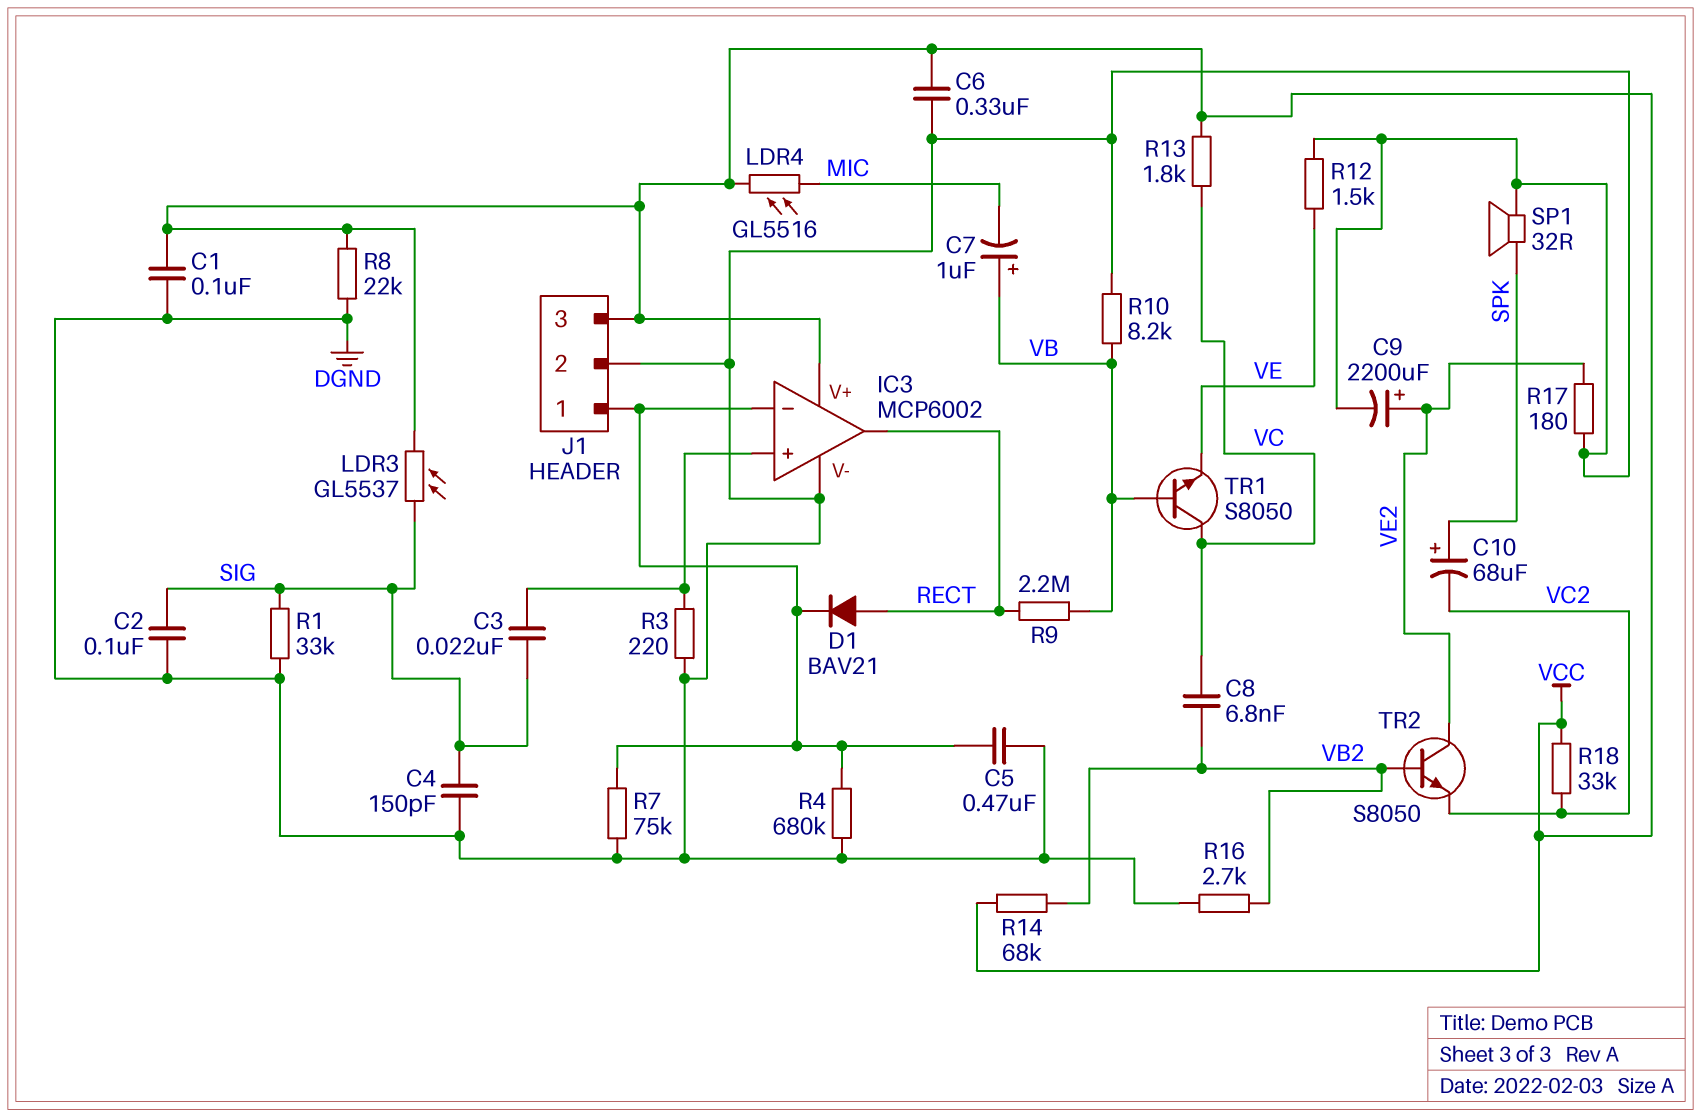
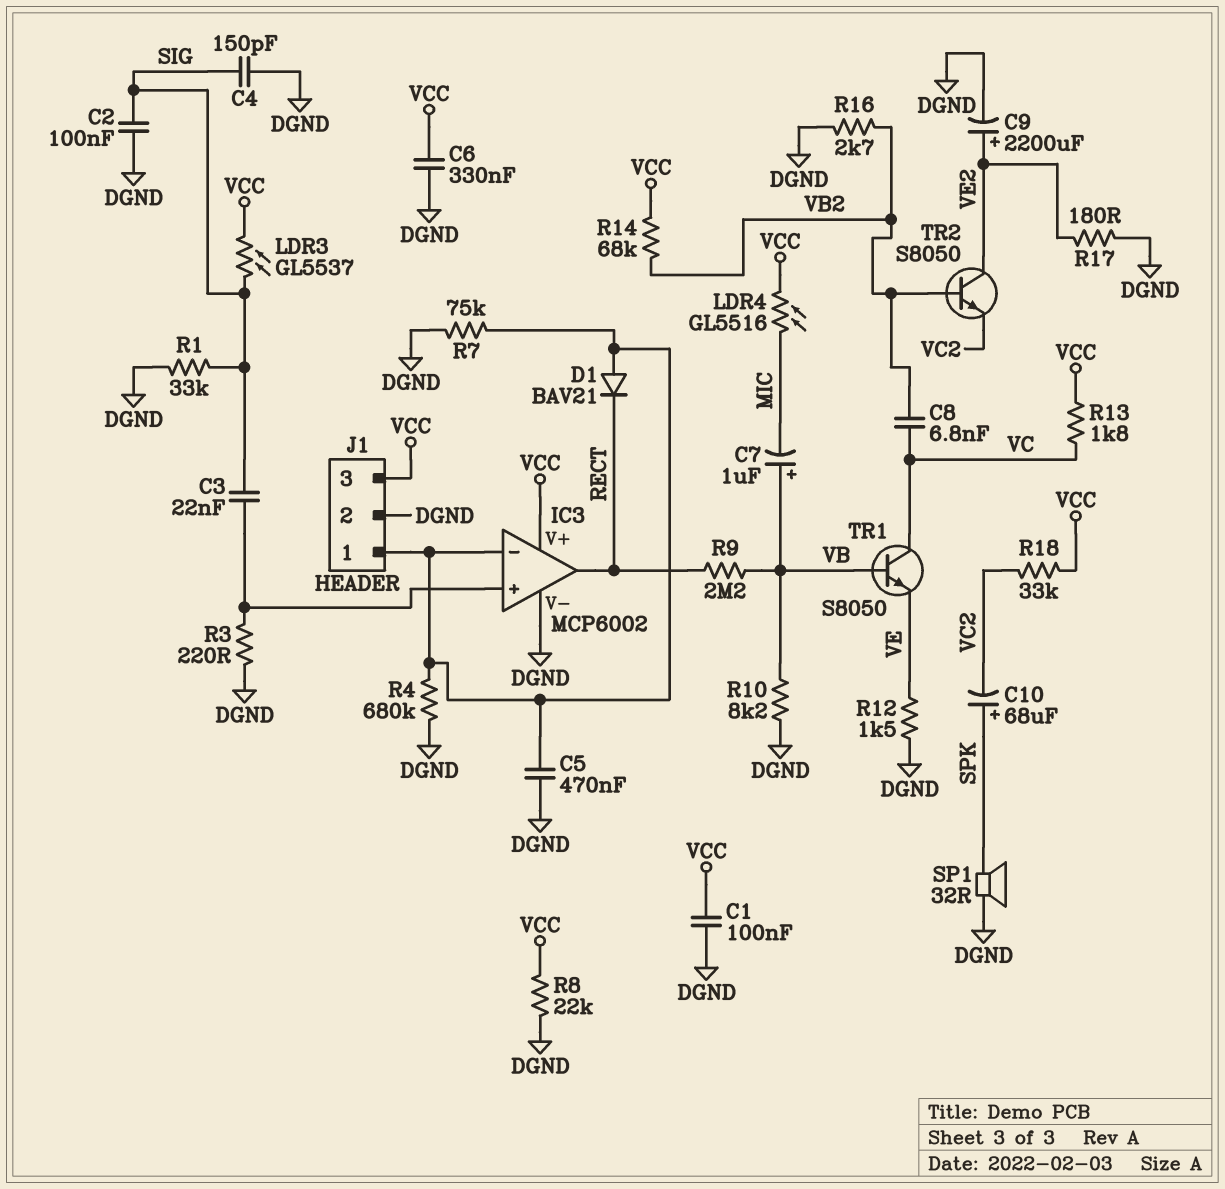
D1: diode BAV21 (A RECT, K IC3/in-) -> diode BAV21 (A IC3/in-, K RECT)

